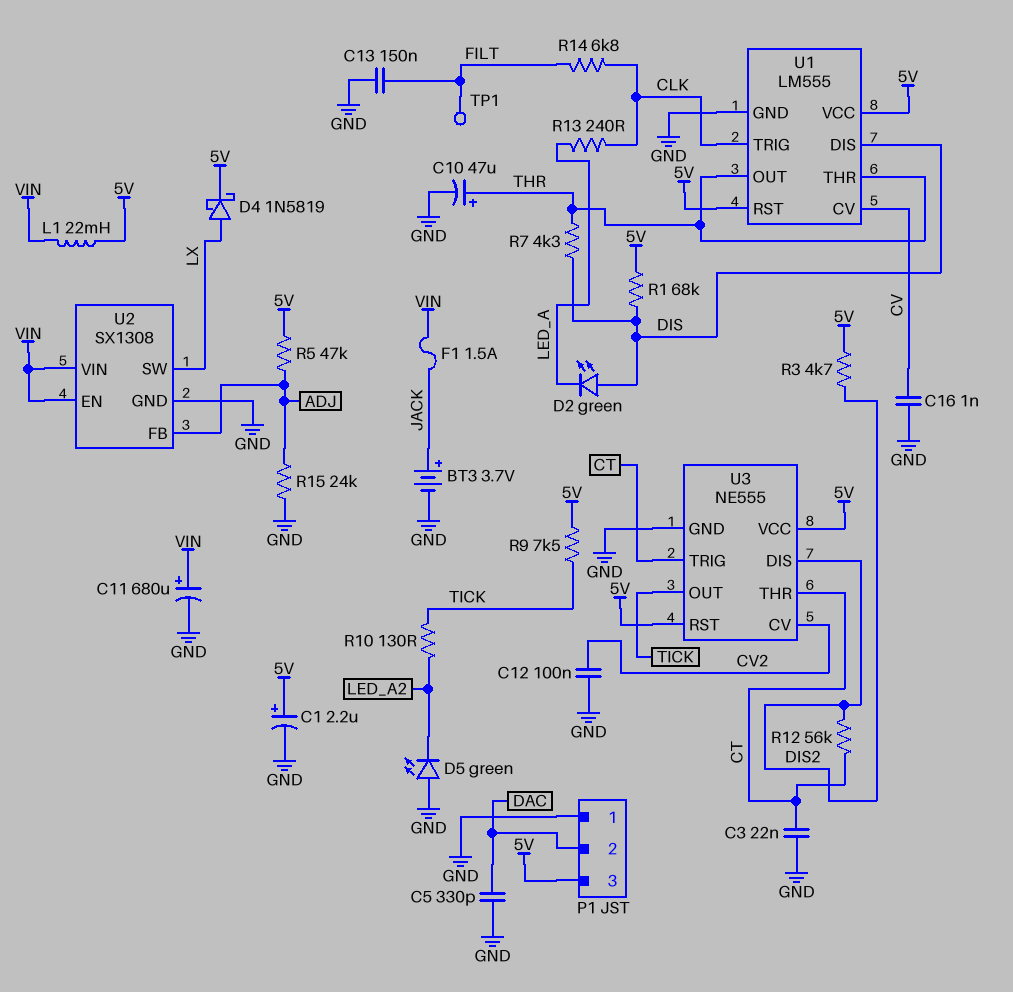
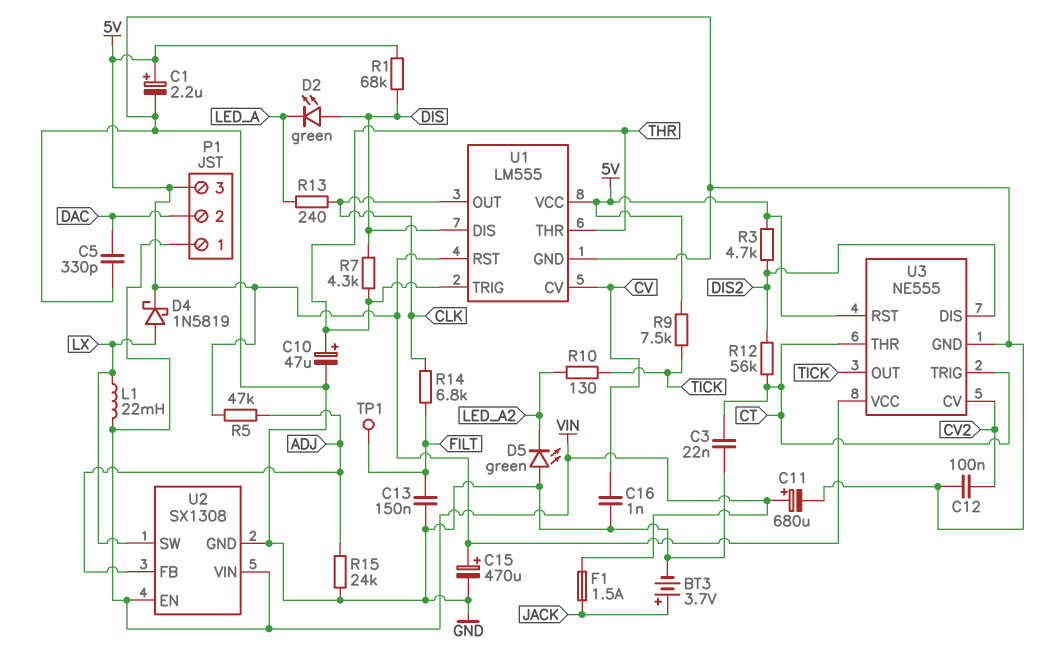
C15: none -> 470uF (plus 5V, minus GND)
L1: 22mH (5V, VIN) -> 22mH (LX, VIN)
P1 pin 1: GND -> VIN
U1 pin OUT: THR -> CLK
U1 pin TRIG: CLK -> THR

